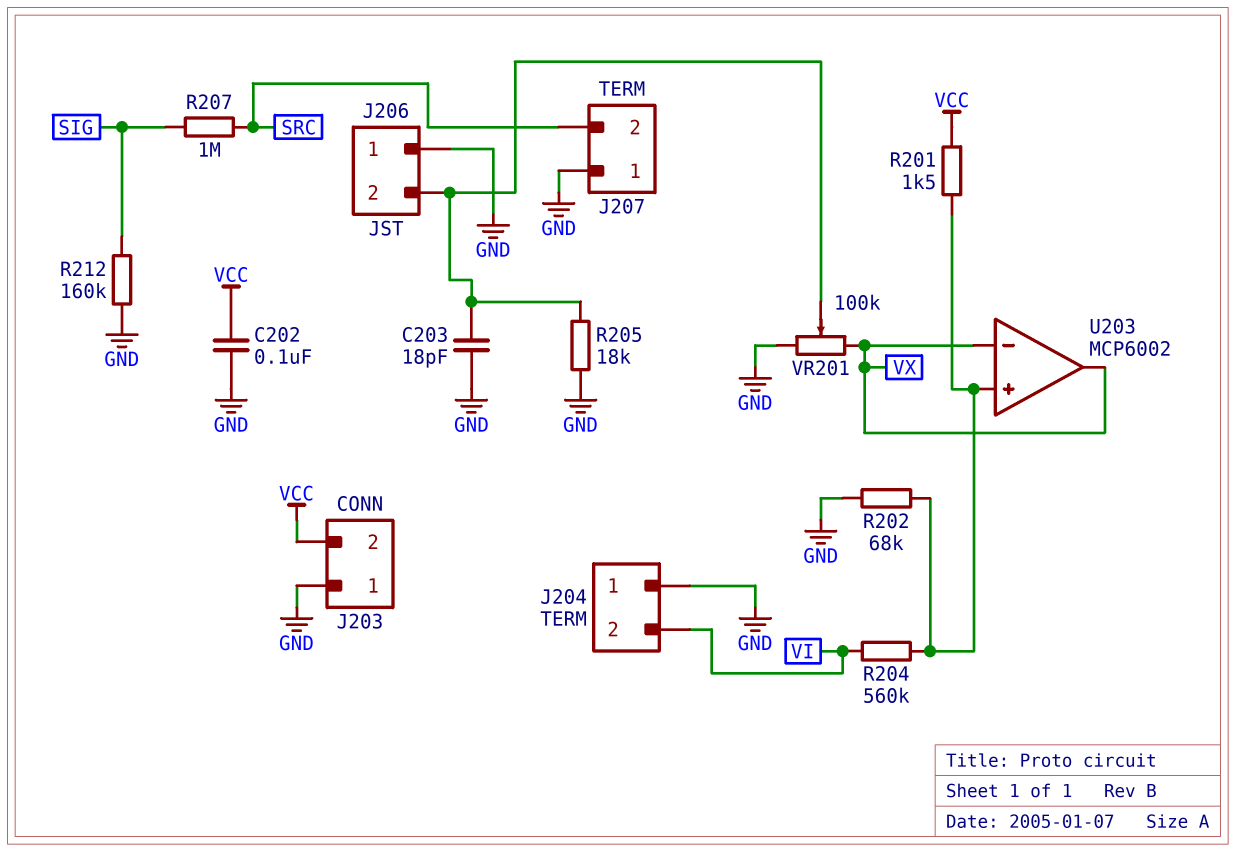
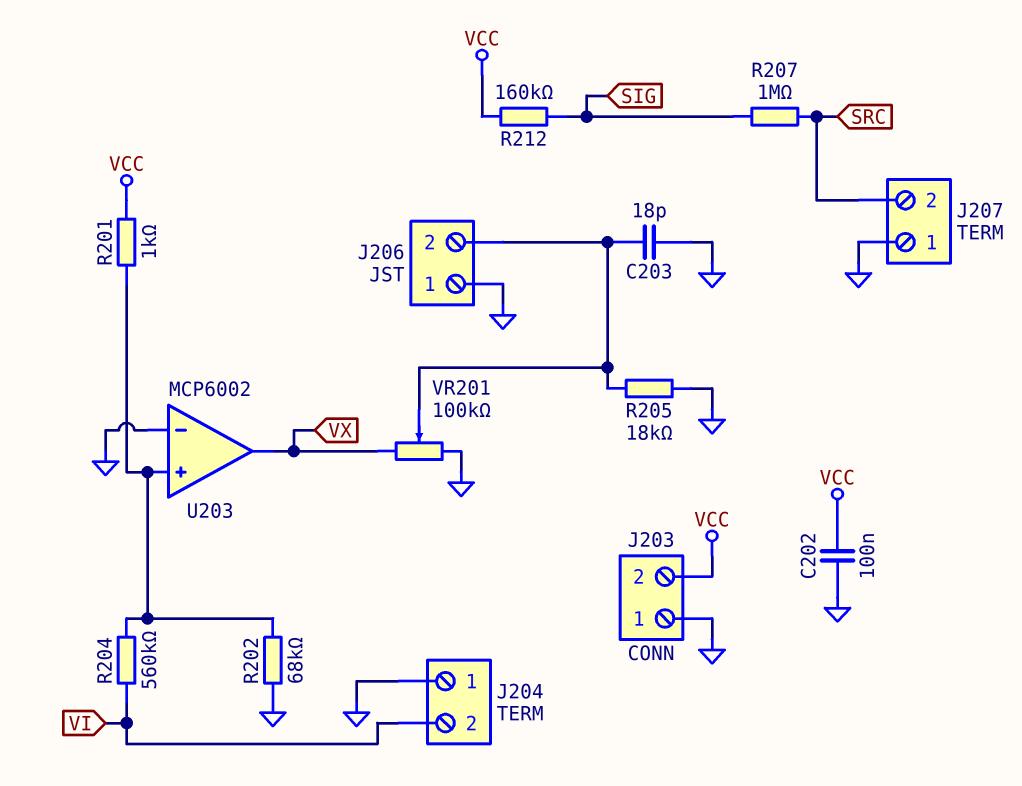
R201: 1.5k (U203/in+, VCC) -> 1k (U203/in+, VCC)
R212: 160k (GND, SIG) -> 160k (SIG, VCC)
U203 pin in-: VX -> GND

